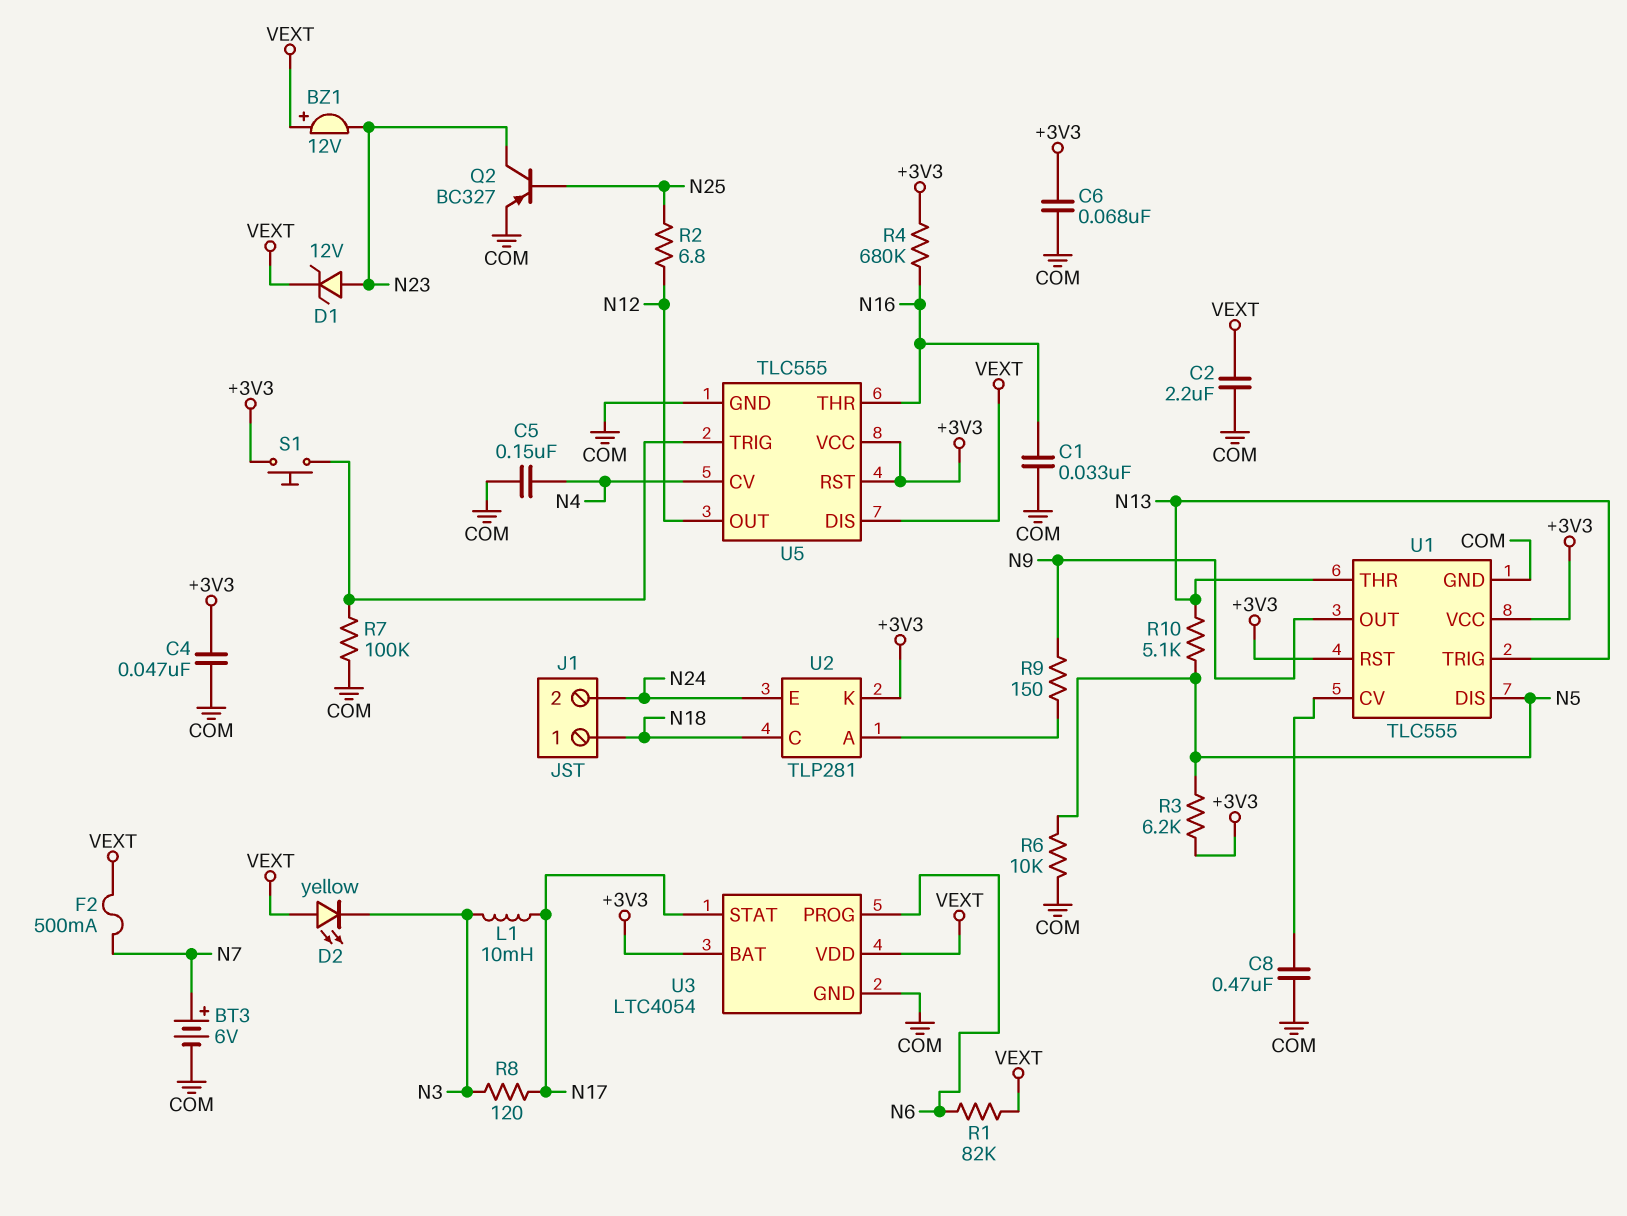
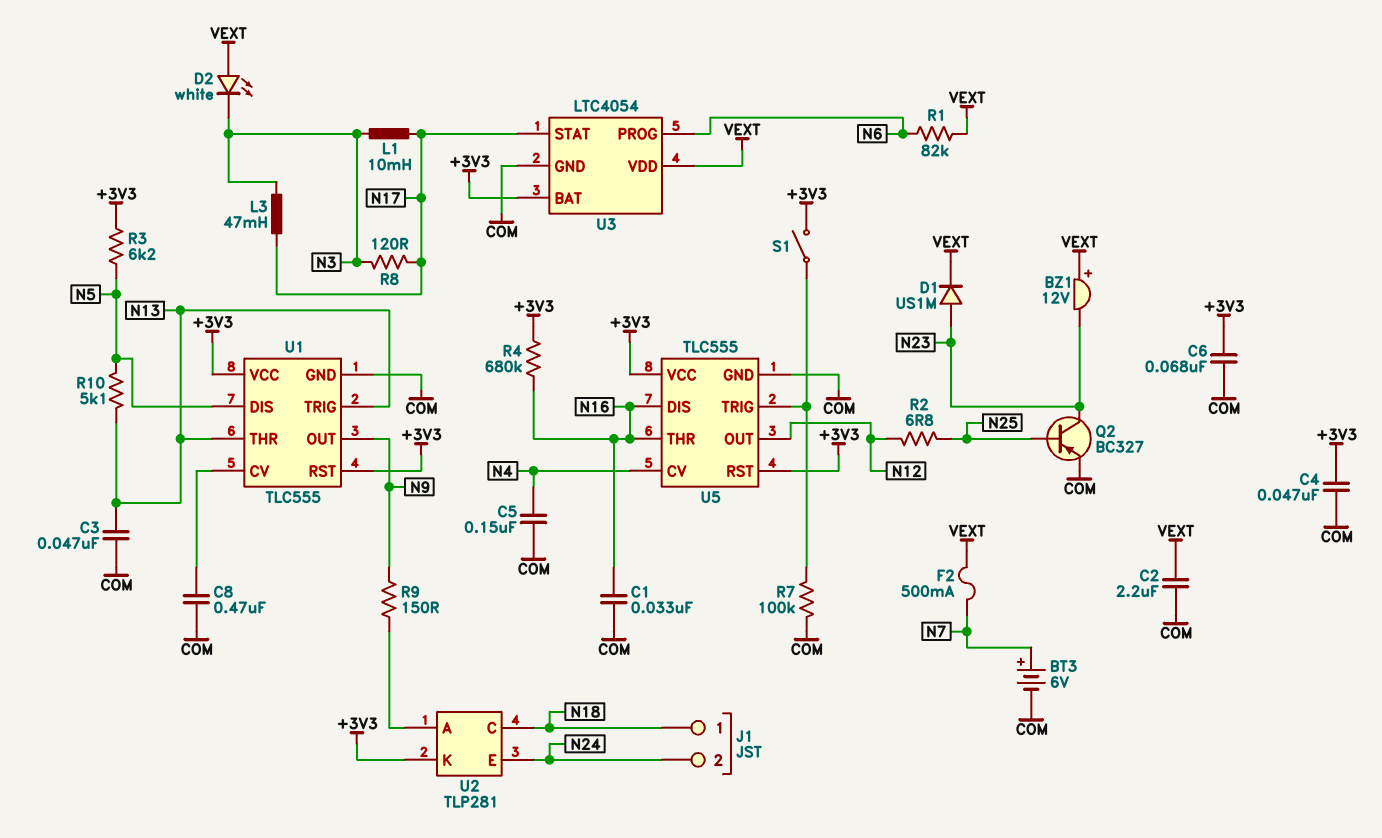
C3: none -> 47nF (COM, N13)
D1: zener 12V (A N23, K VEXT) -> diode US1M (A N23, K VEXT)
D2: LED yellow (A VEXT, K N3) -> LED white (A VEXT, K N3)
L3: none -> 47mH (N3, N17)
R6: 10k (COM, N5) -> none
S1: button (+3V3, U5/TRIG) -> switch (+3V3, U5/TRIG)
U5 pin DIS: VEXT -> N16

